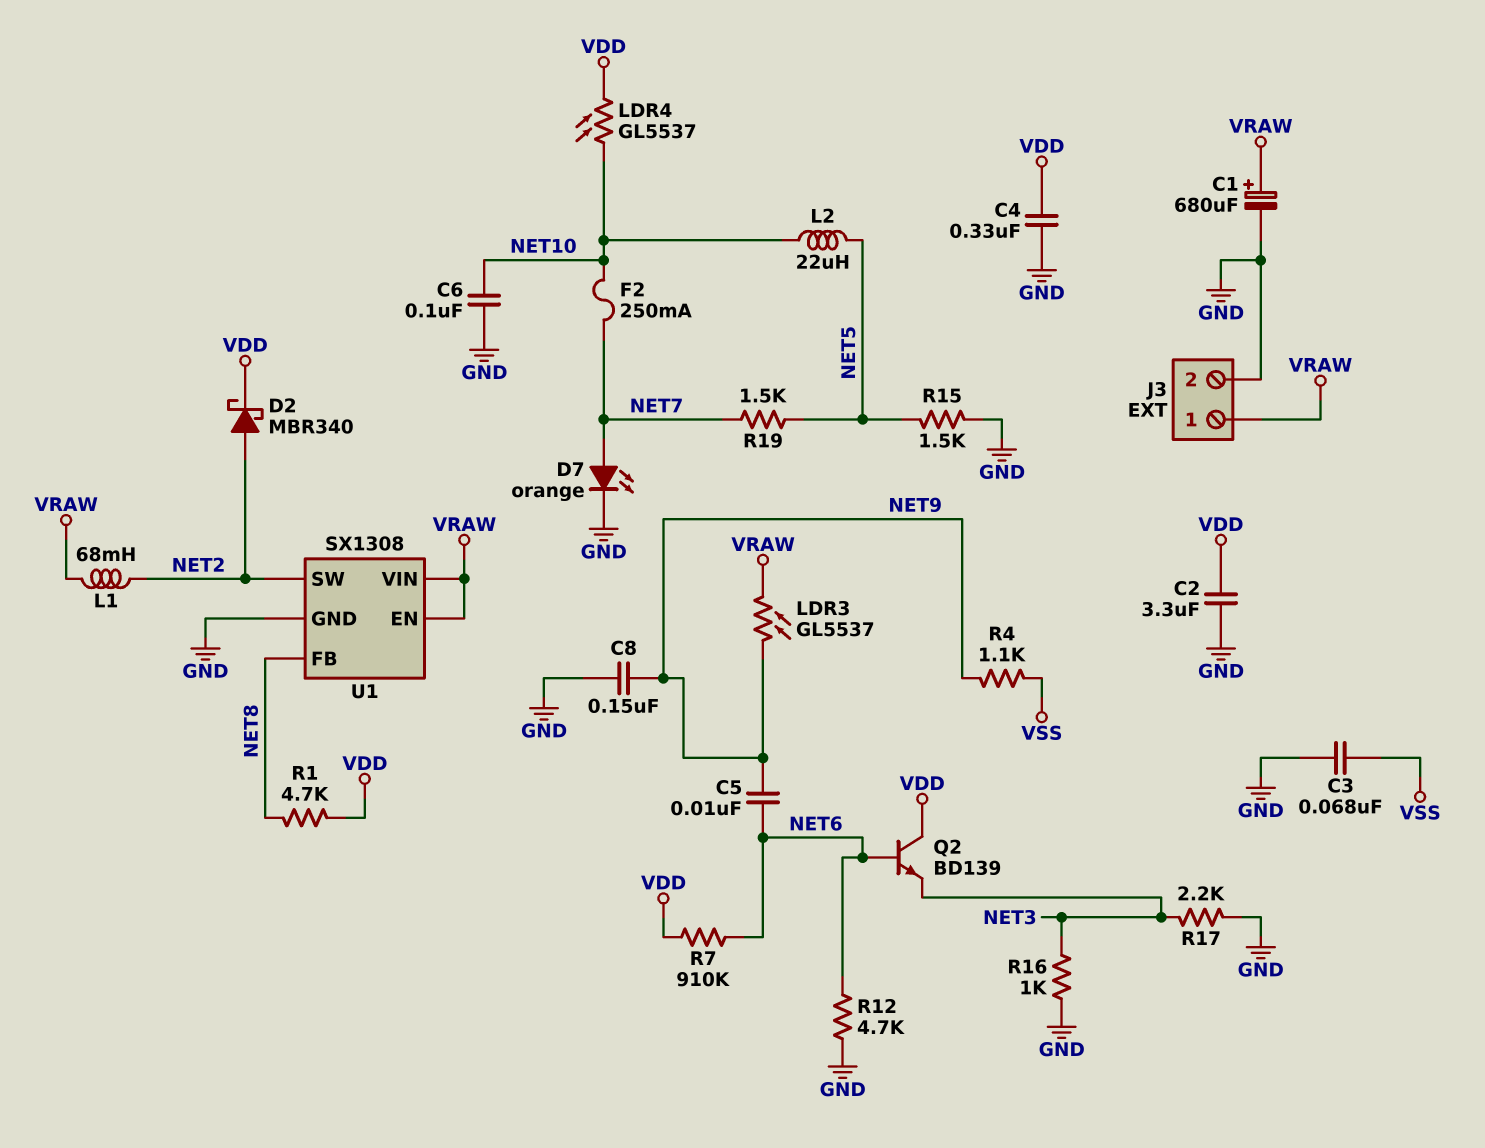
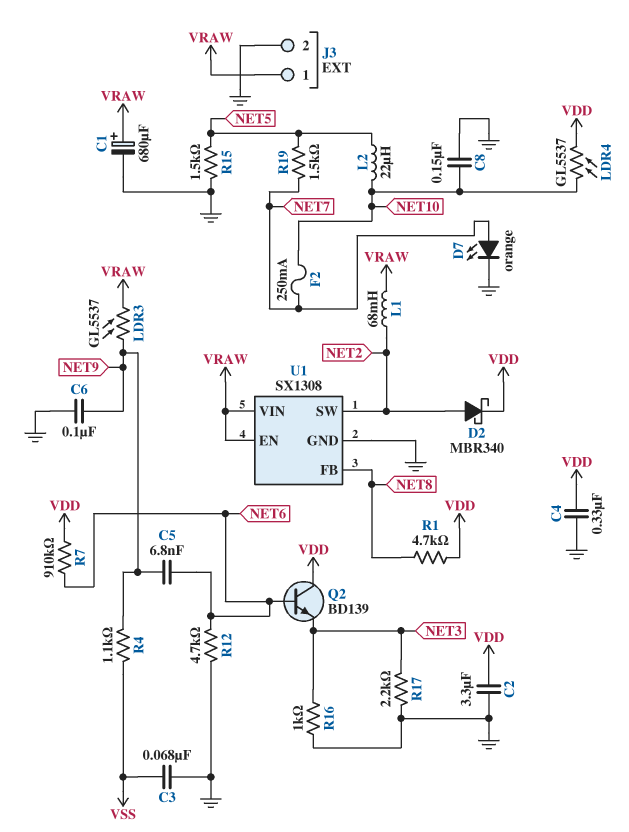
C5: 10nF (NET6, NET9) -> 6.8nF (NET6, NET9)
C6: 100nF (GND, NET10) -> 100nF (GND, NET9)
C8: 150nF (GND, NET9) -> 150nF (GND, NET10)

